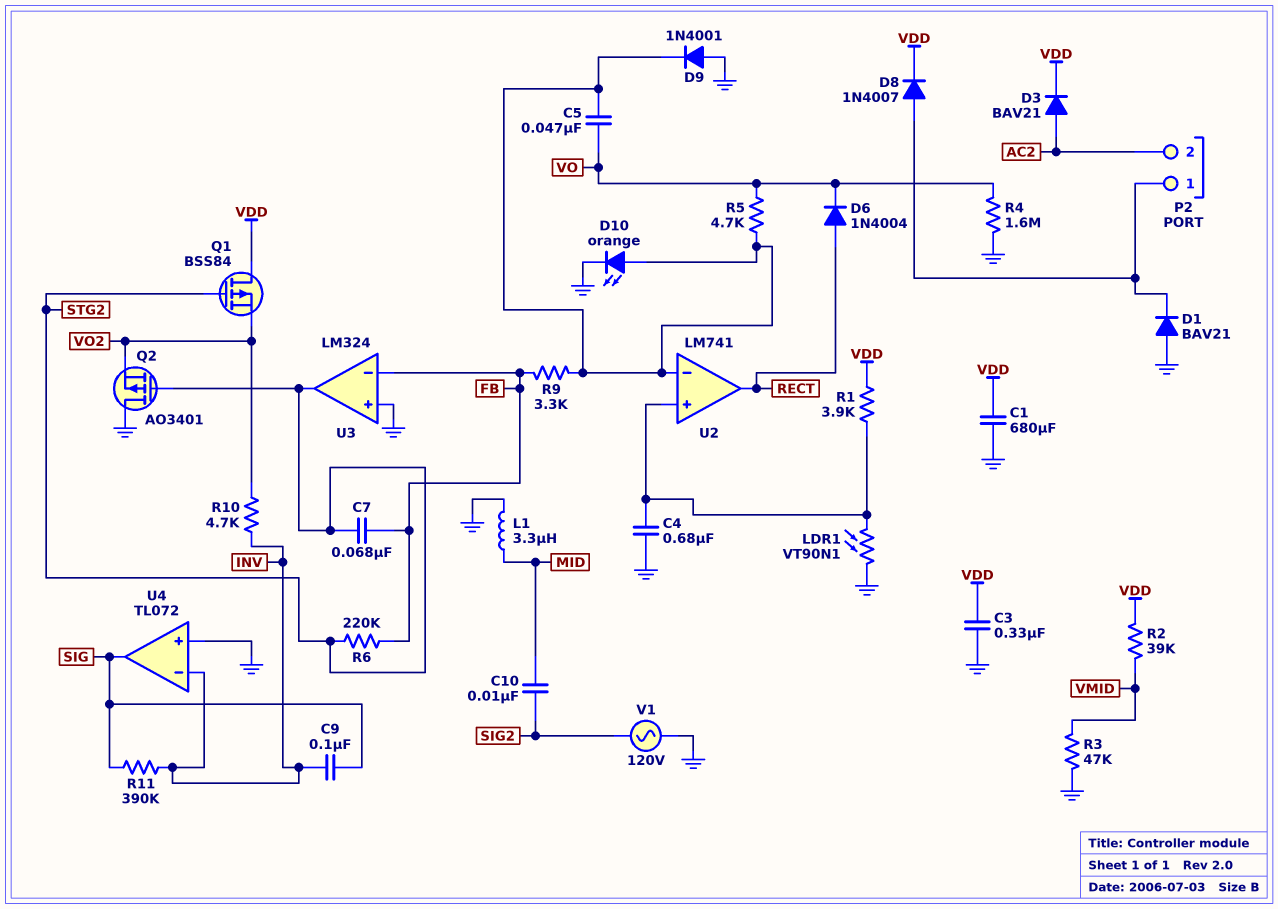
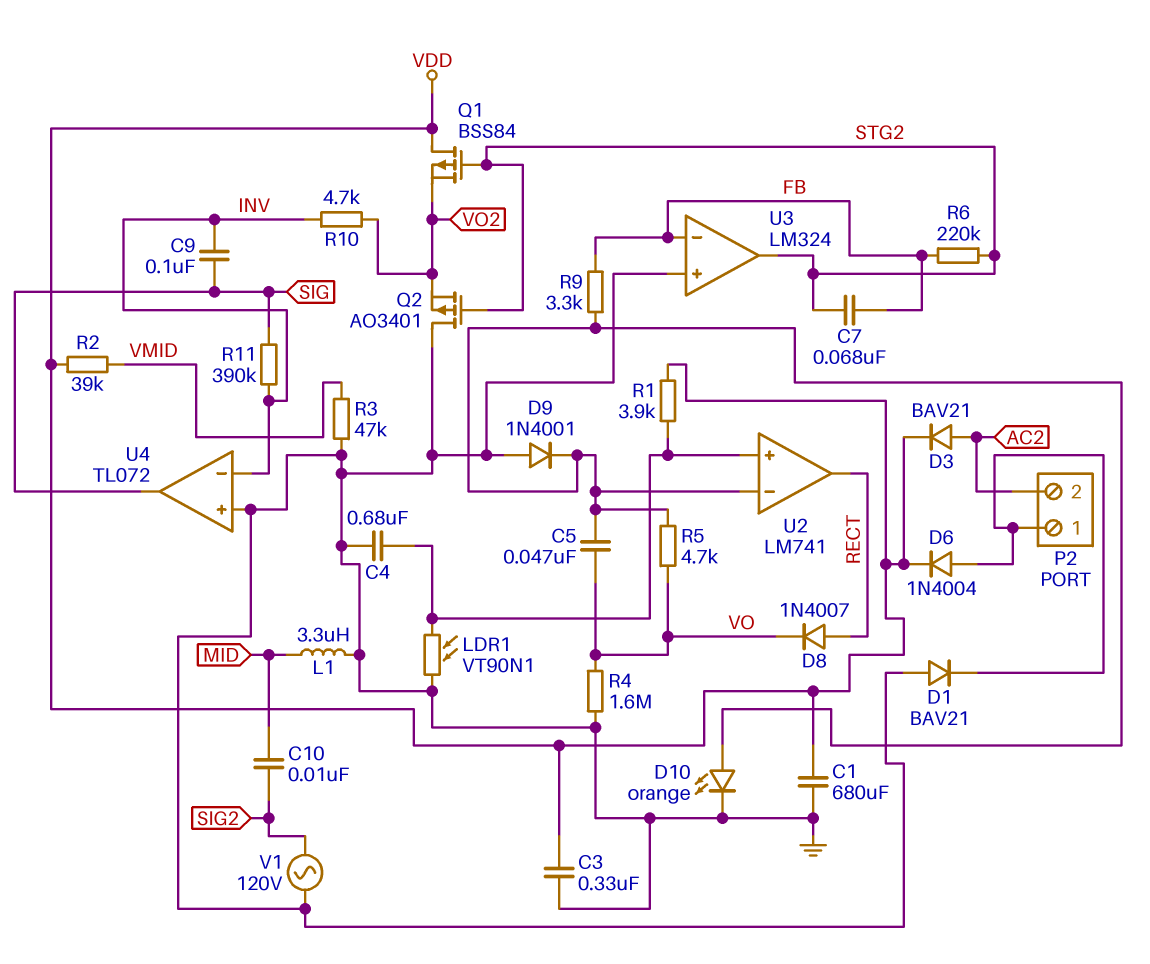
D6: diode 1N4004 (A RECT, K VO) -> diode 1N4004 (A P2/1, K VDD)
D8: diode 1N4007 (A P2/1, K VDD) -> diode 1N4007 (A RECT, K VO)

